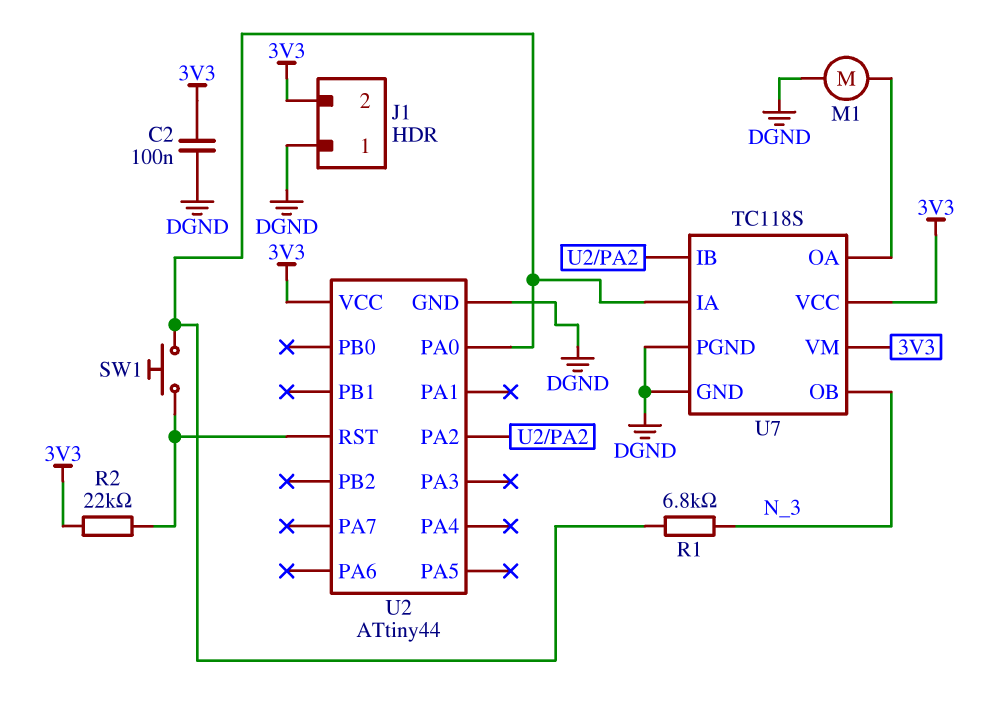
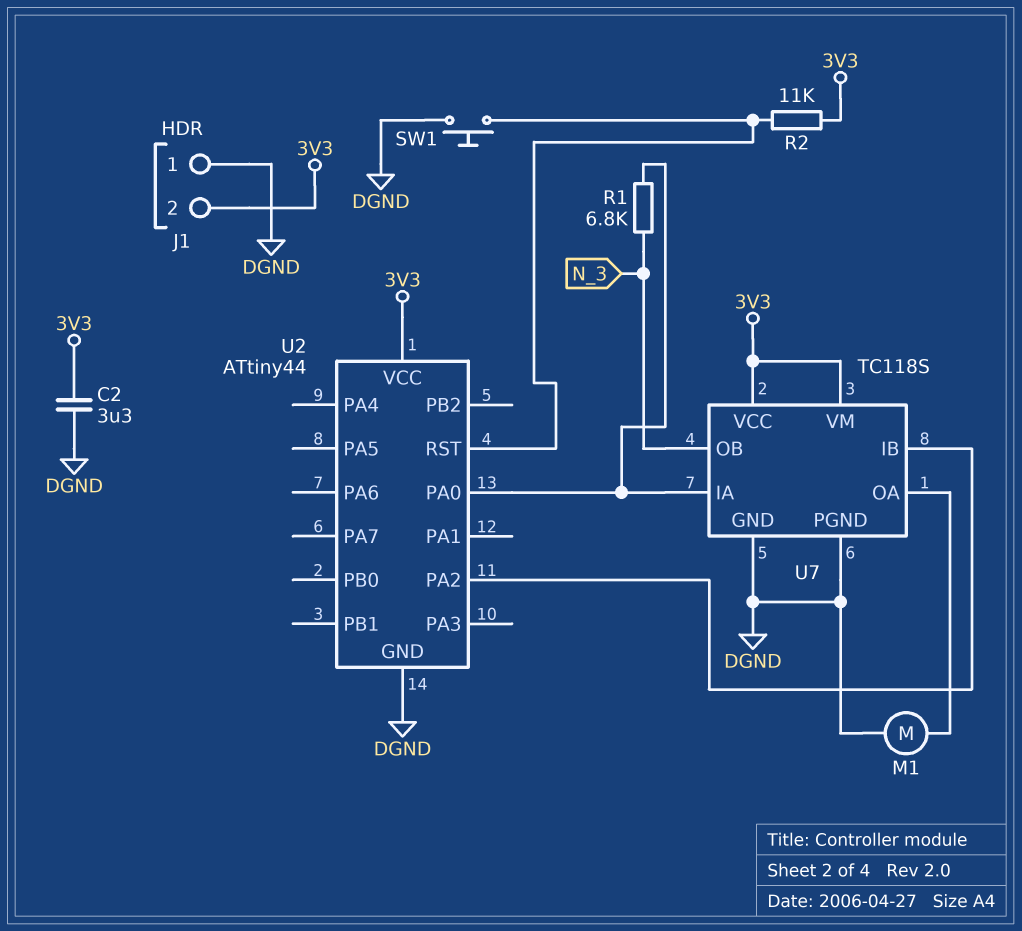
C2: 100nF (3V3, DGND) -> 3.3uF (3V3, DGND)
R2: 22k (3V3, U2/RST) -> 11k (3V3, U2/RST)
SW1: button (U2/PA0, U2/RST) -> button (DGND, U2/RST)

